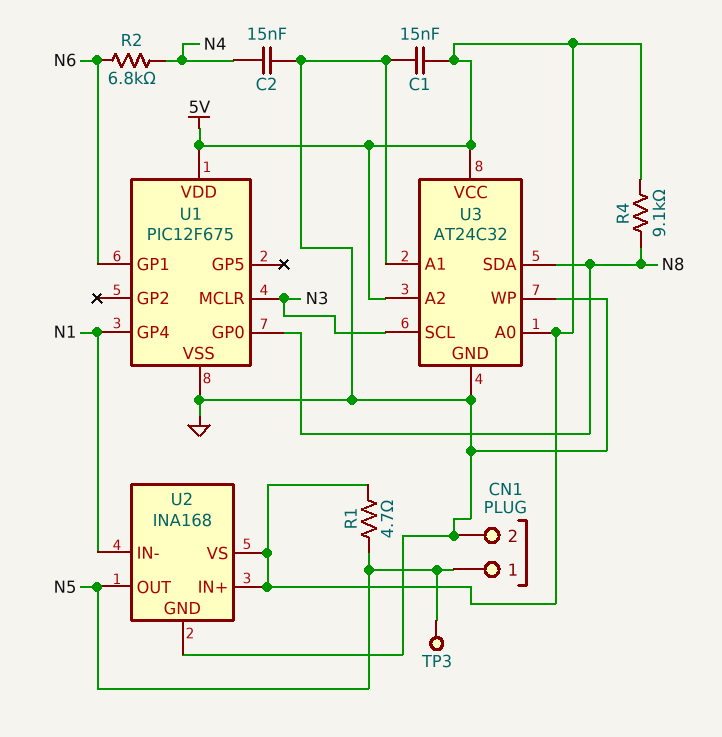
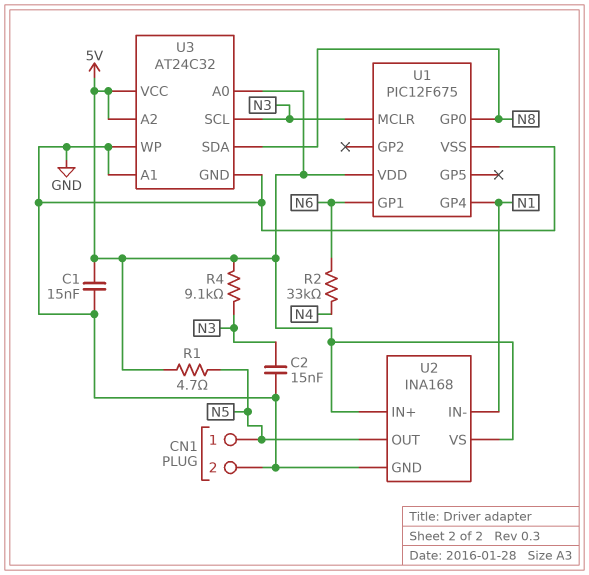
C2: 15nF (GND, N4) -> 15nF (GND, N3)
R2: 6.8k (N4, N6) -> 33k (N4, N6)
R4: 9.1k (5V, N8) -> 9.1k (5V, N3)
TP3: test point (N5) -> none

